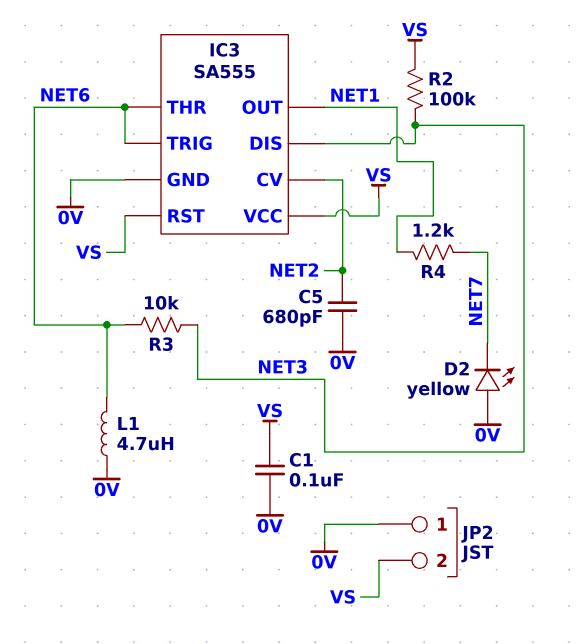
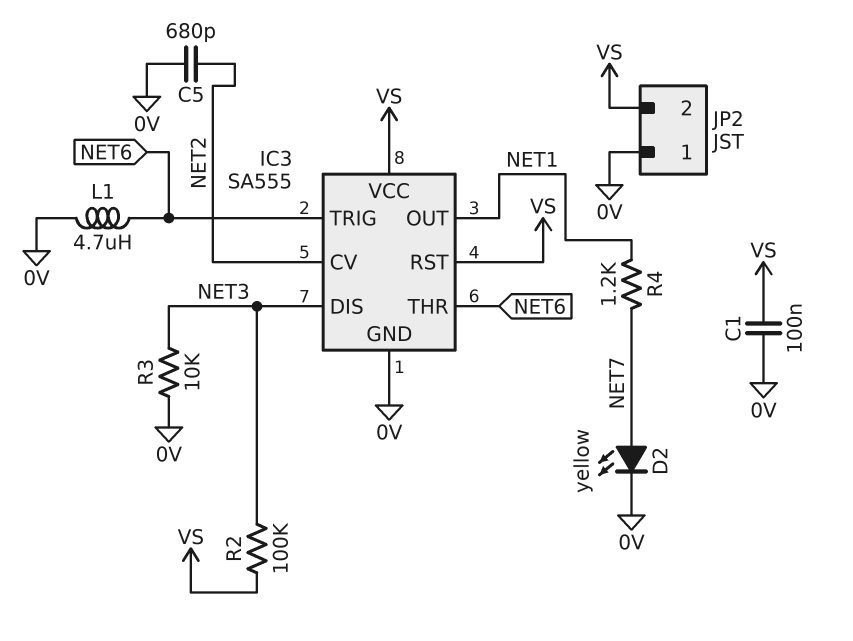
D2: LED yellow (A 0V, K NET7) -> LED yellow (A NET7, K 0V)
R3: 10k (NET3, NET6) -> 10k (0V, NET3)

